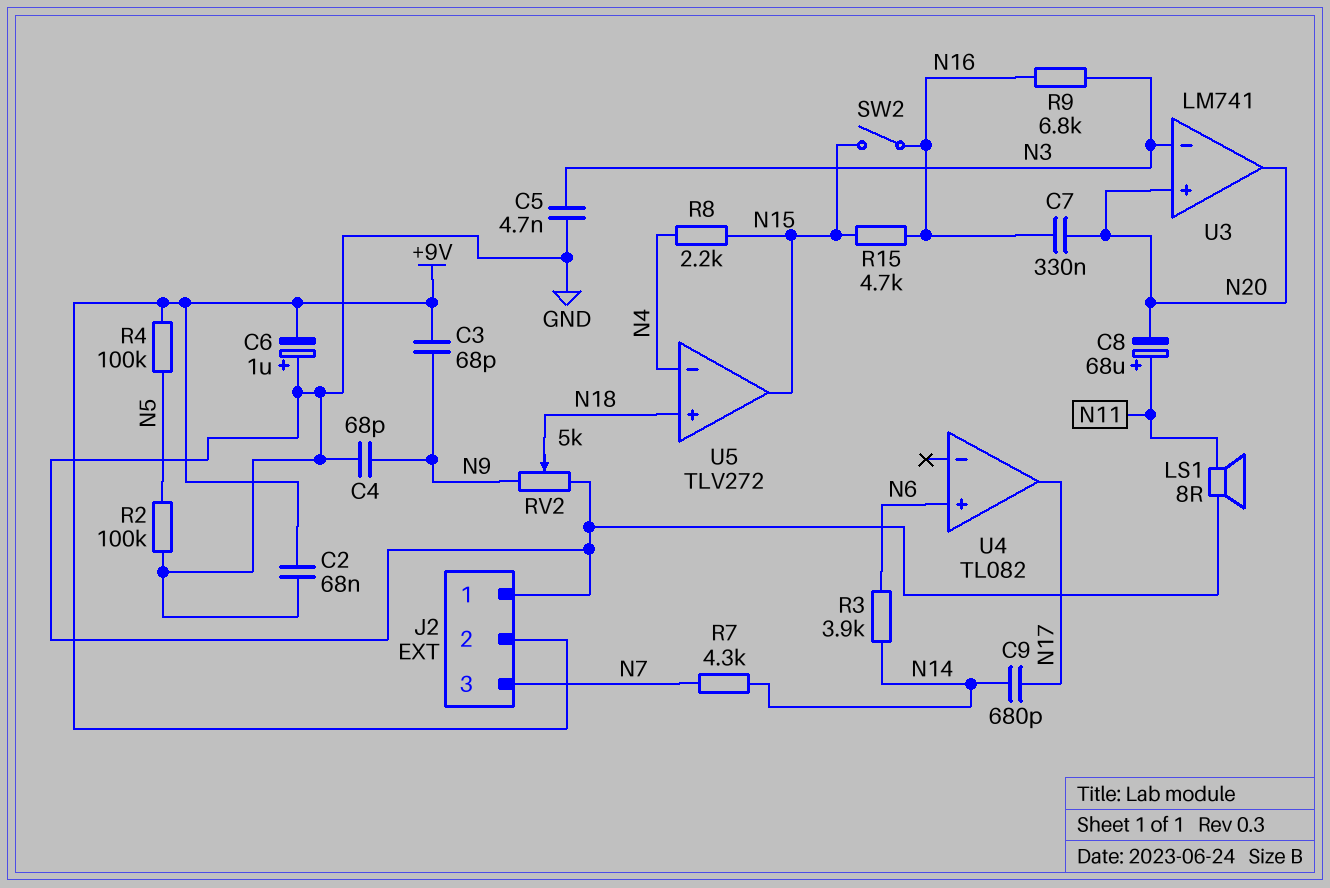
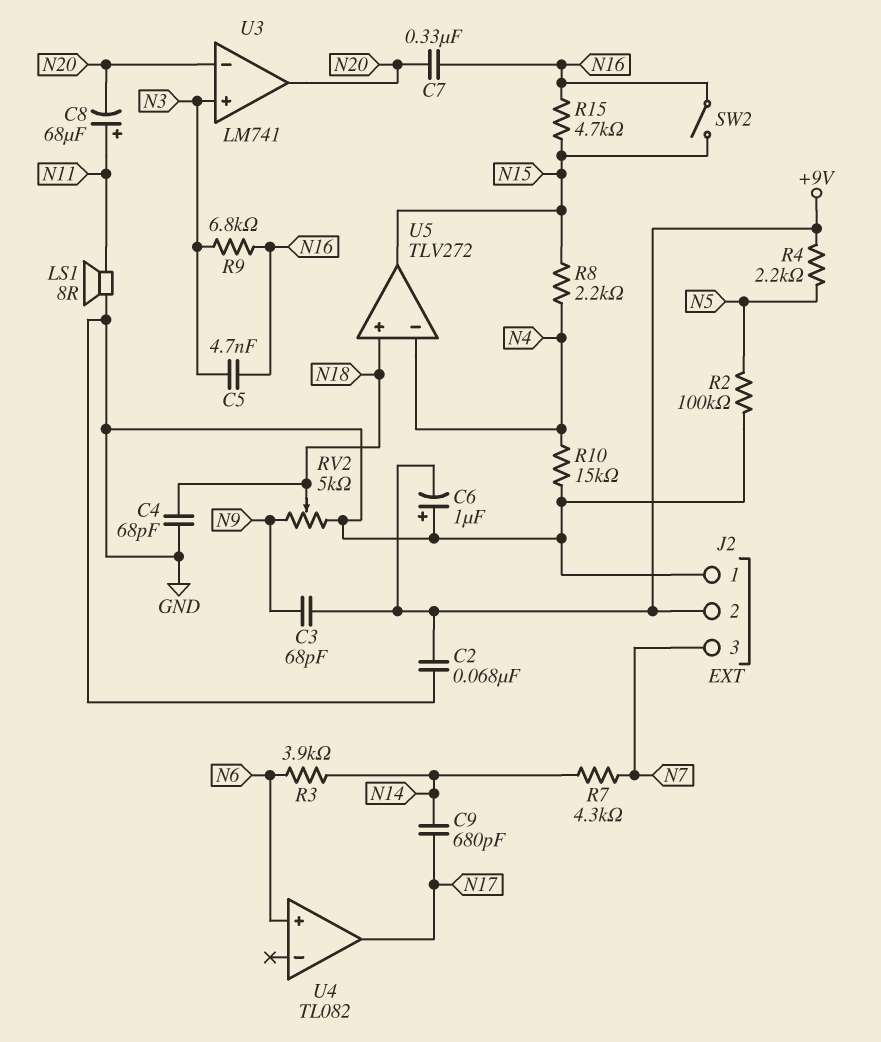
C4: 68pF (GND, N9) -> 68pF (GND, N18)
C5: 4.7nF (GND, N3) -> 4.7nF (N3, N16)
R4: 100k (+9V, N5) -> 2.2k (+9V, N5)
R10: none -> 15k (GND, N4)
U3 pin in+: N20 -> N3
U3 pin in-: N3 -> N20

